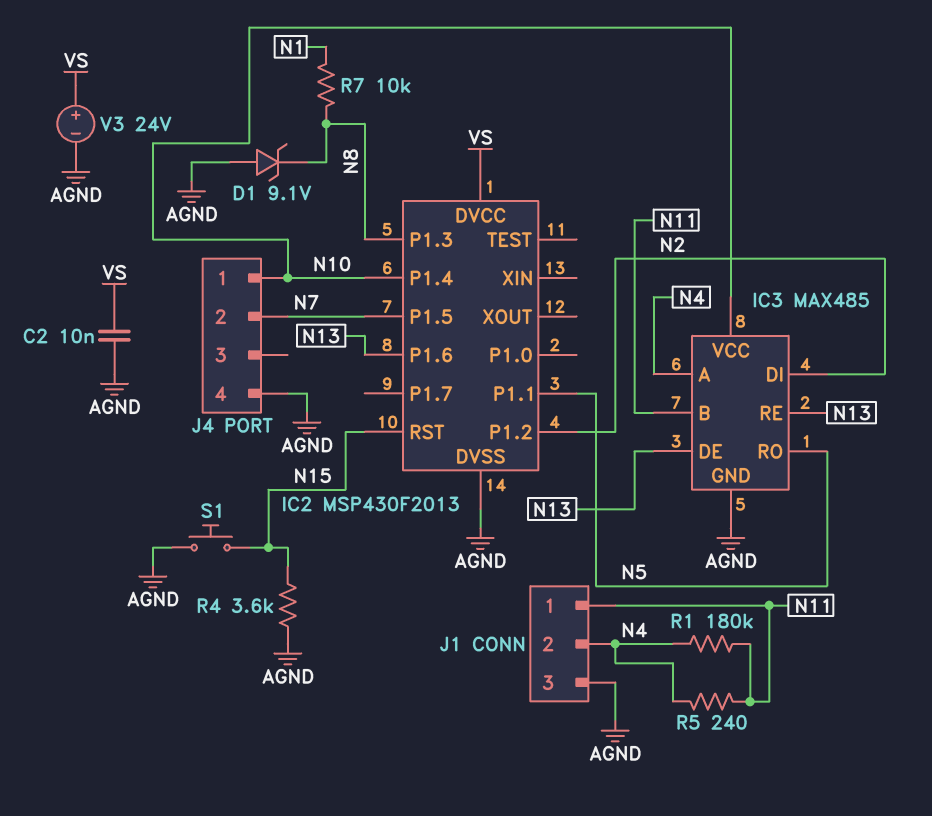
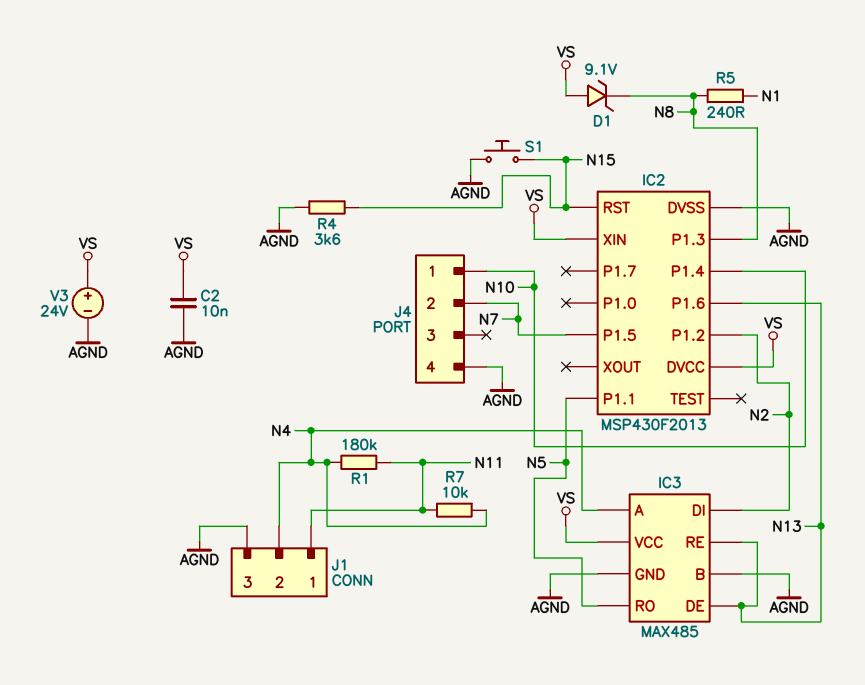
D1: zener 9.1V (A AGND, K N8) -> zener 9.1V (A VS, K N8)
IC2 pin XIN: none -> VS
IC3 pin B: N11 -> AGND
IC3 pin VCC: N10 -> VS
R5: 240 (N4, N11) -> 240 (N1, N8)
R7: 10k (N1, N8) -> 10k (N4, N11)

